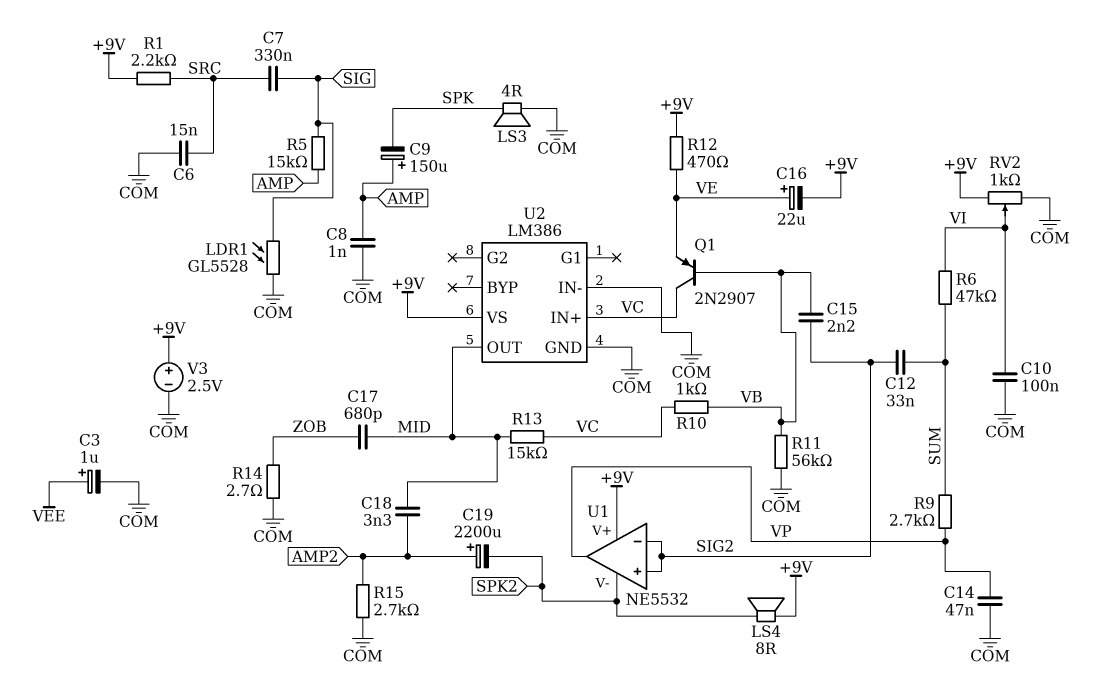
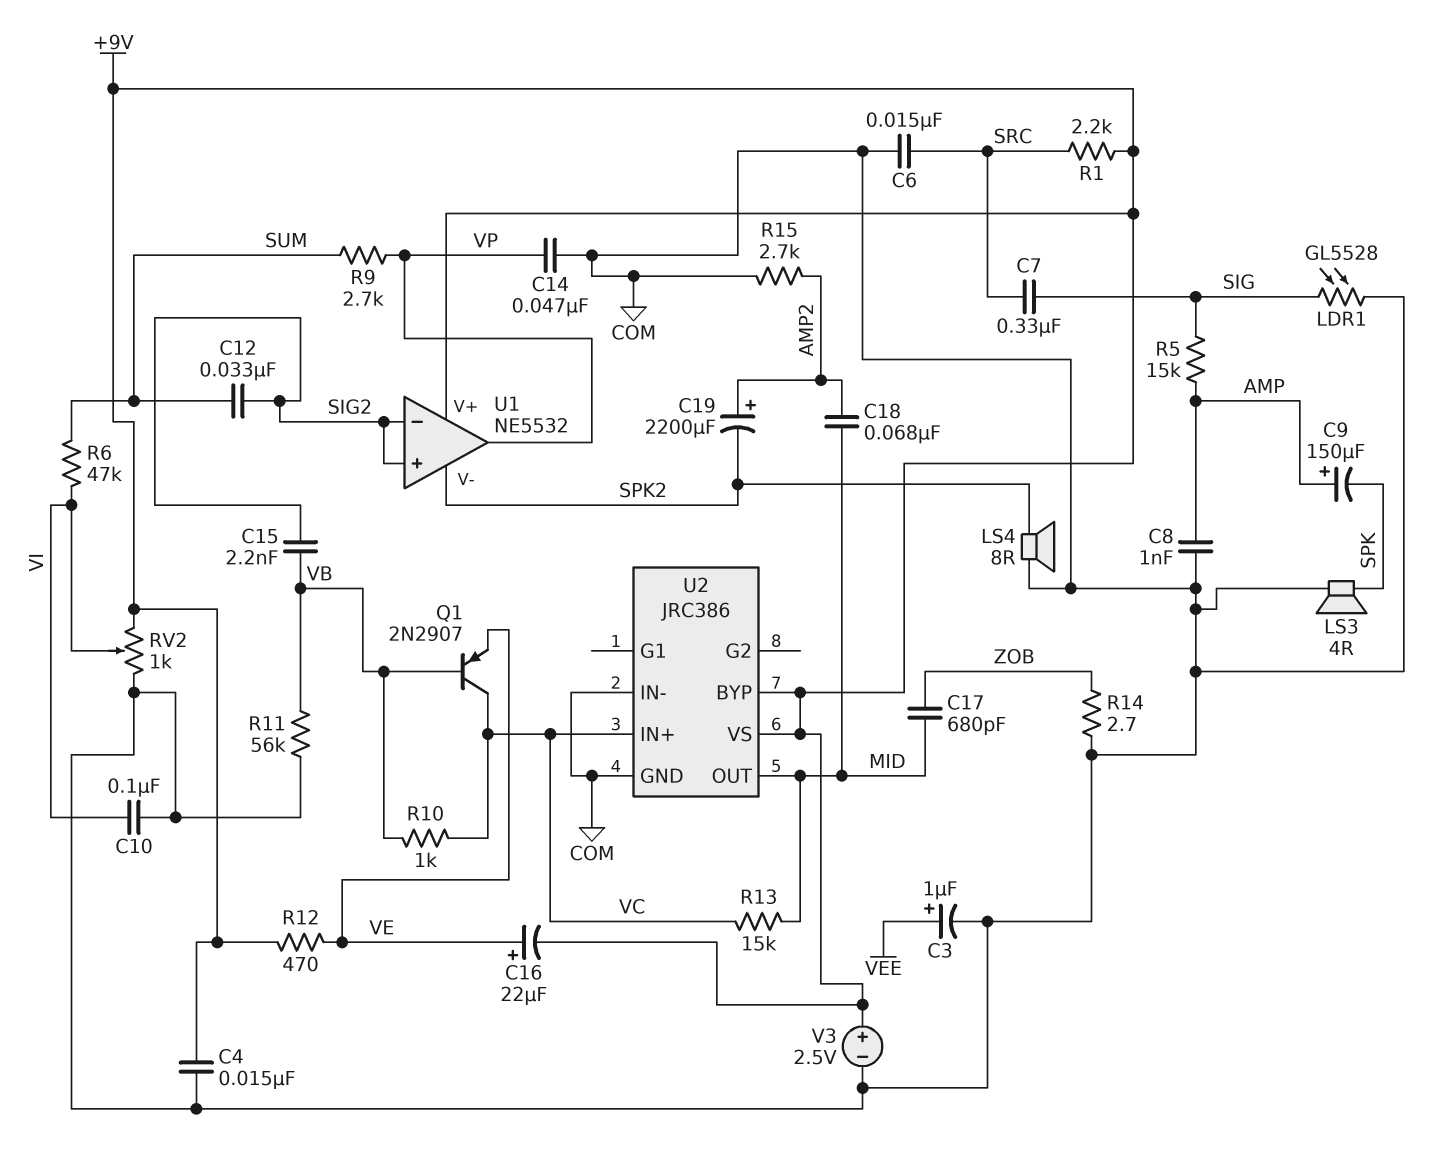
C4: none -> 15nF (+9V, COM)
C18: 3.3nF (AMP2, MID) -> 68nF (AMP2, MID)
LS4: speaker 8R (+9V, SPK2) -> speaker 8R (COM, SPK2)
U2: LM386 -> JRC386
U2 pin BYP: none -> +9V

